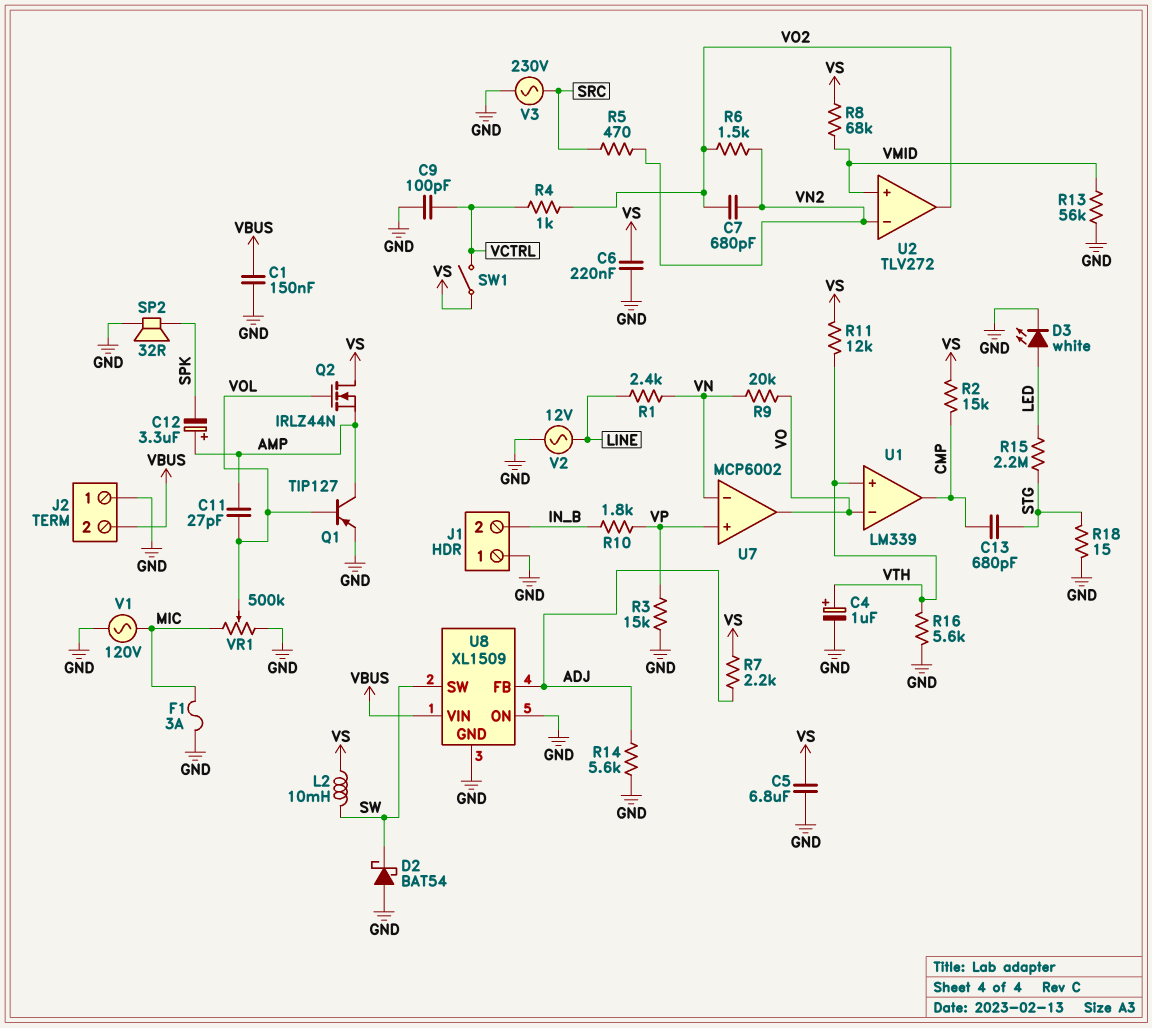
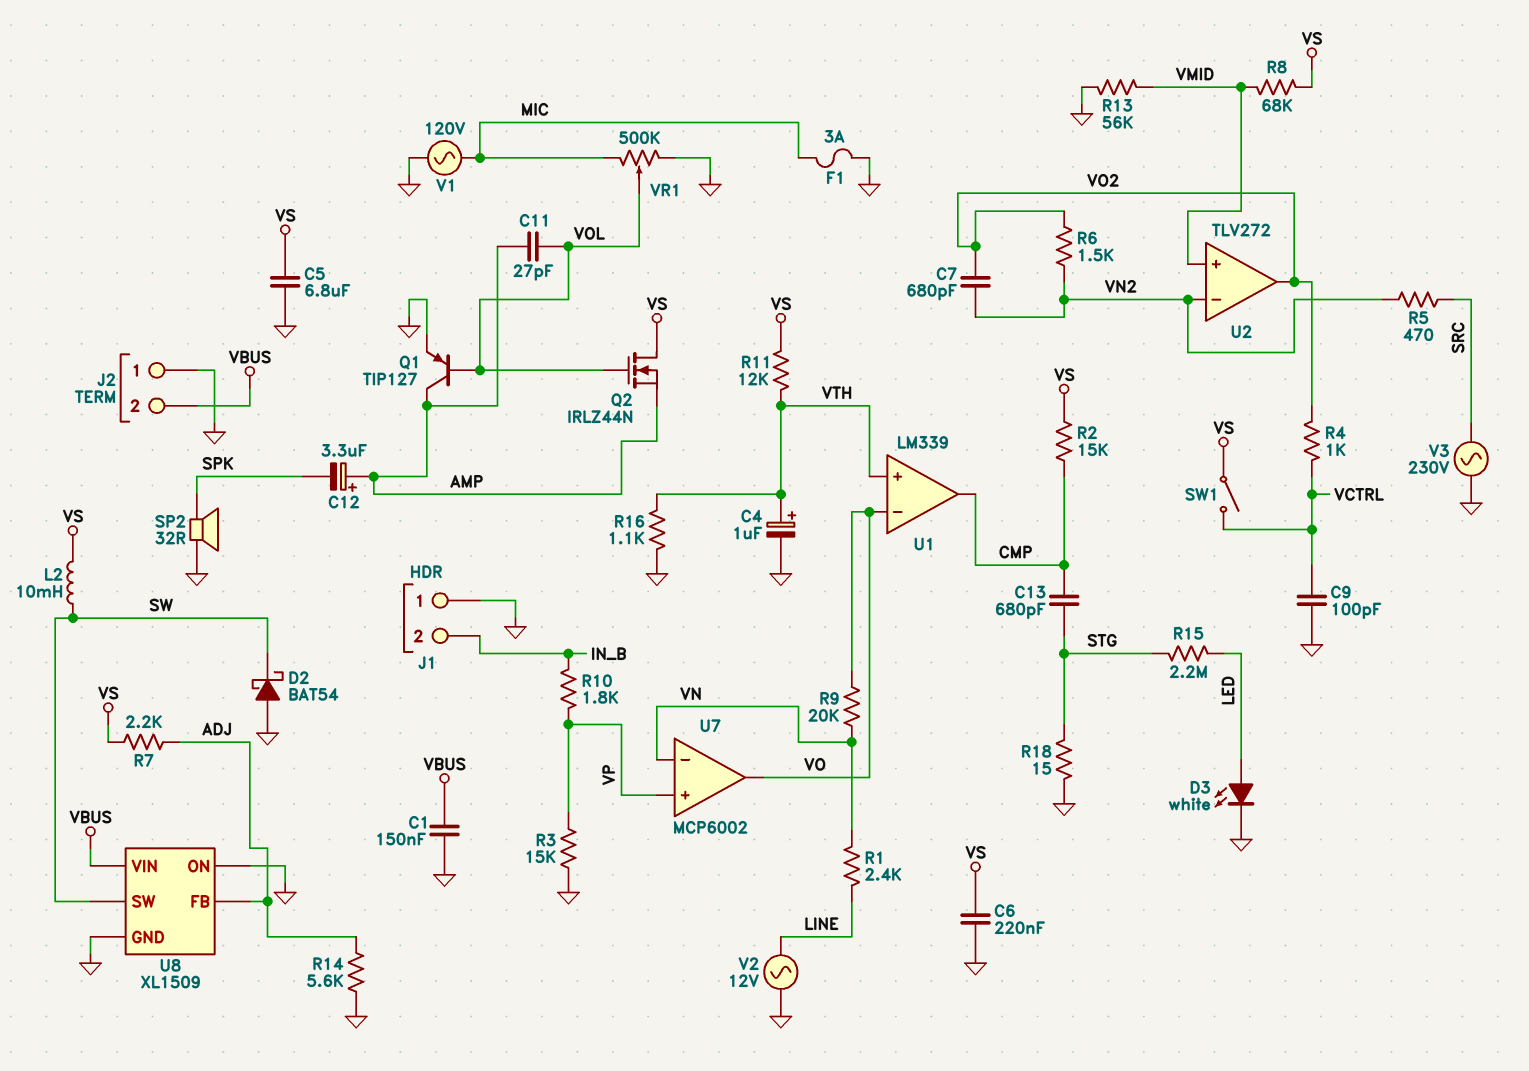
R16: 5.6k (GND, VTH) -> 1.1k (GND, VTH)

